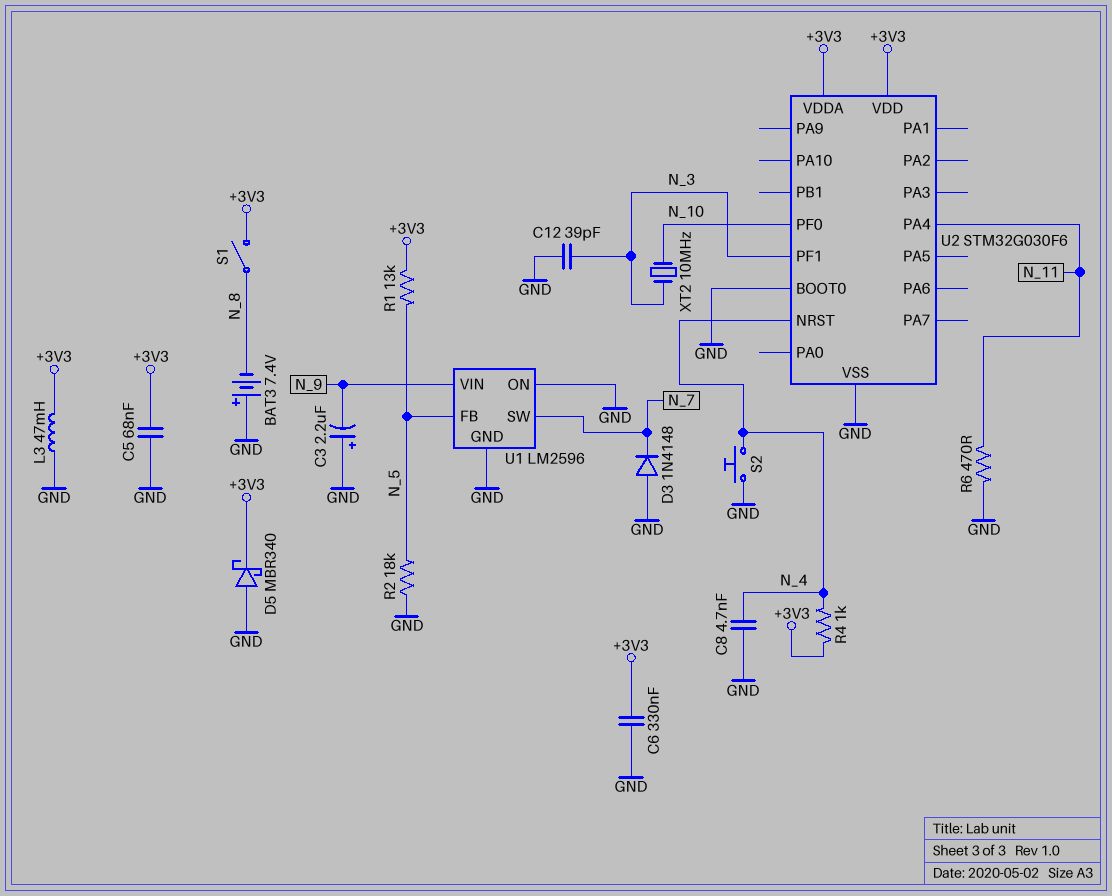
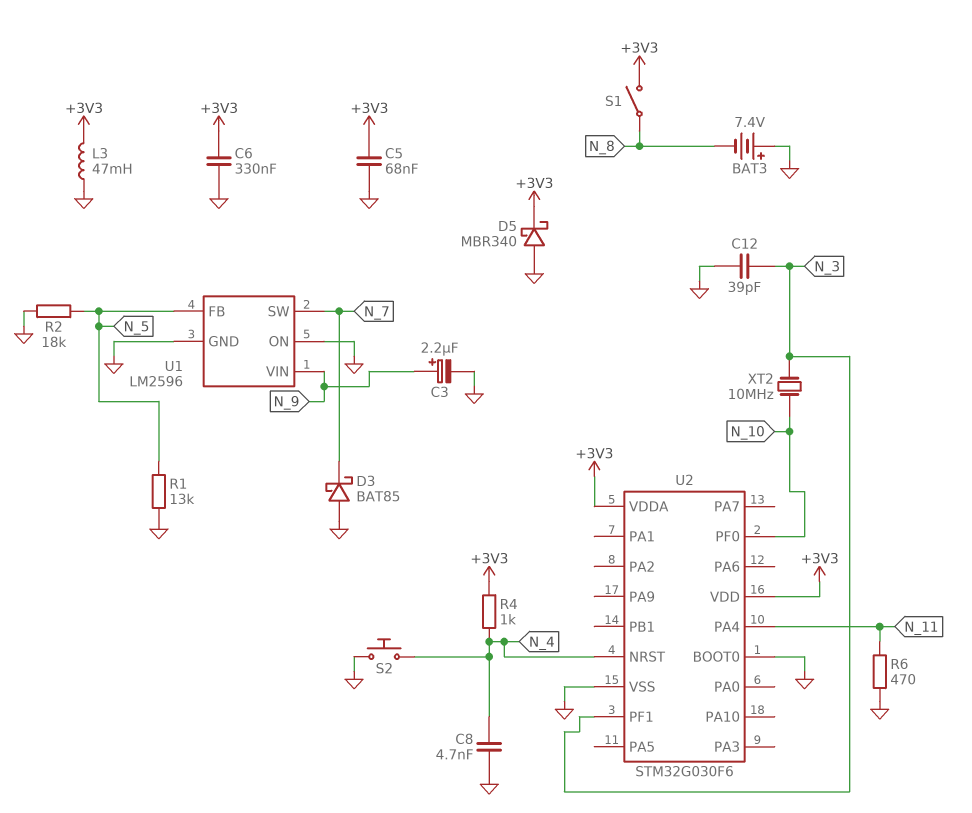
C3: 2.2uF (plus GND, minus N_9) -> 2.2uF (plus N_9, minus GND)
D3: diode 1N4148 (A GND, K N_7) -> schottky BAT85 (A GND, K N_7)
R1: 13k (+3V3, N_5) -> 13k (GND, N_5)

